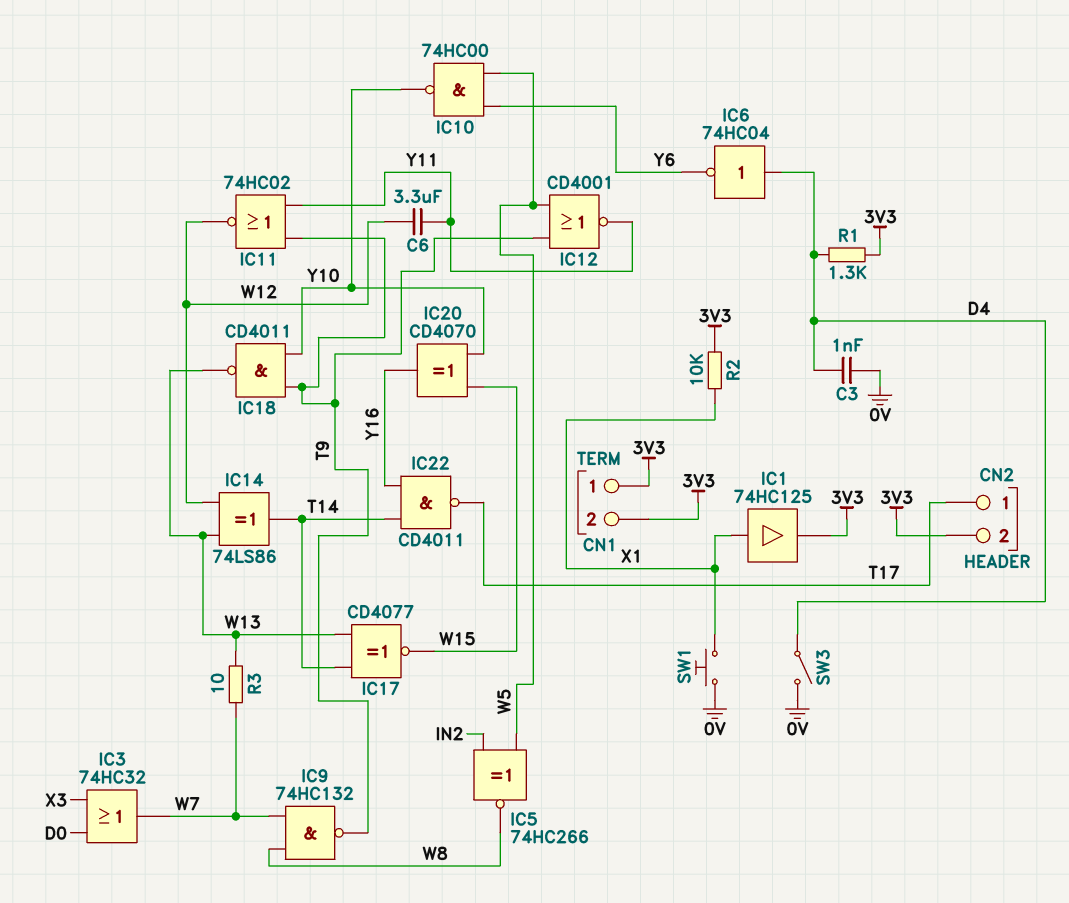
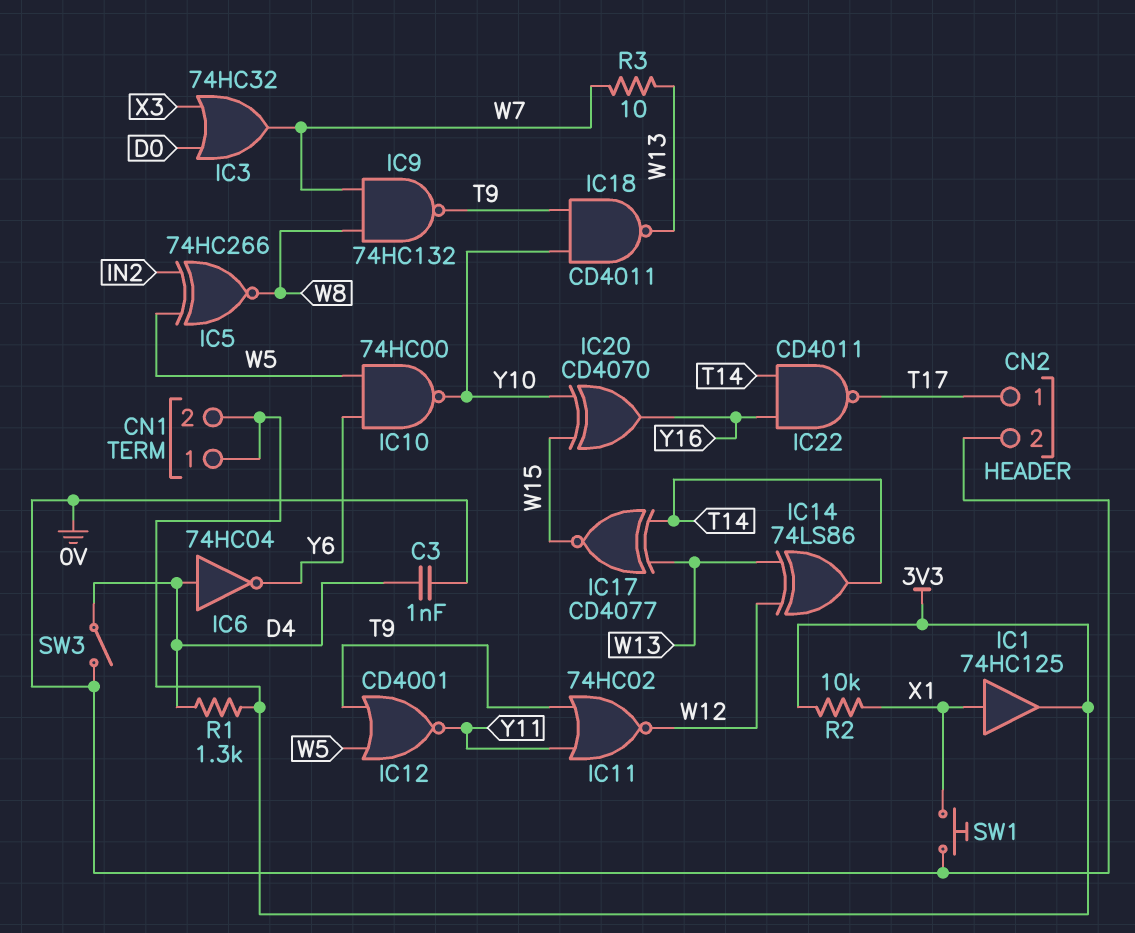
C6: 3.3uF (W12, Y11) -> none
CN2 pin 2: 3V3 -> 0V

